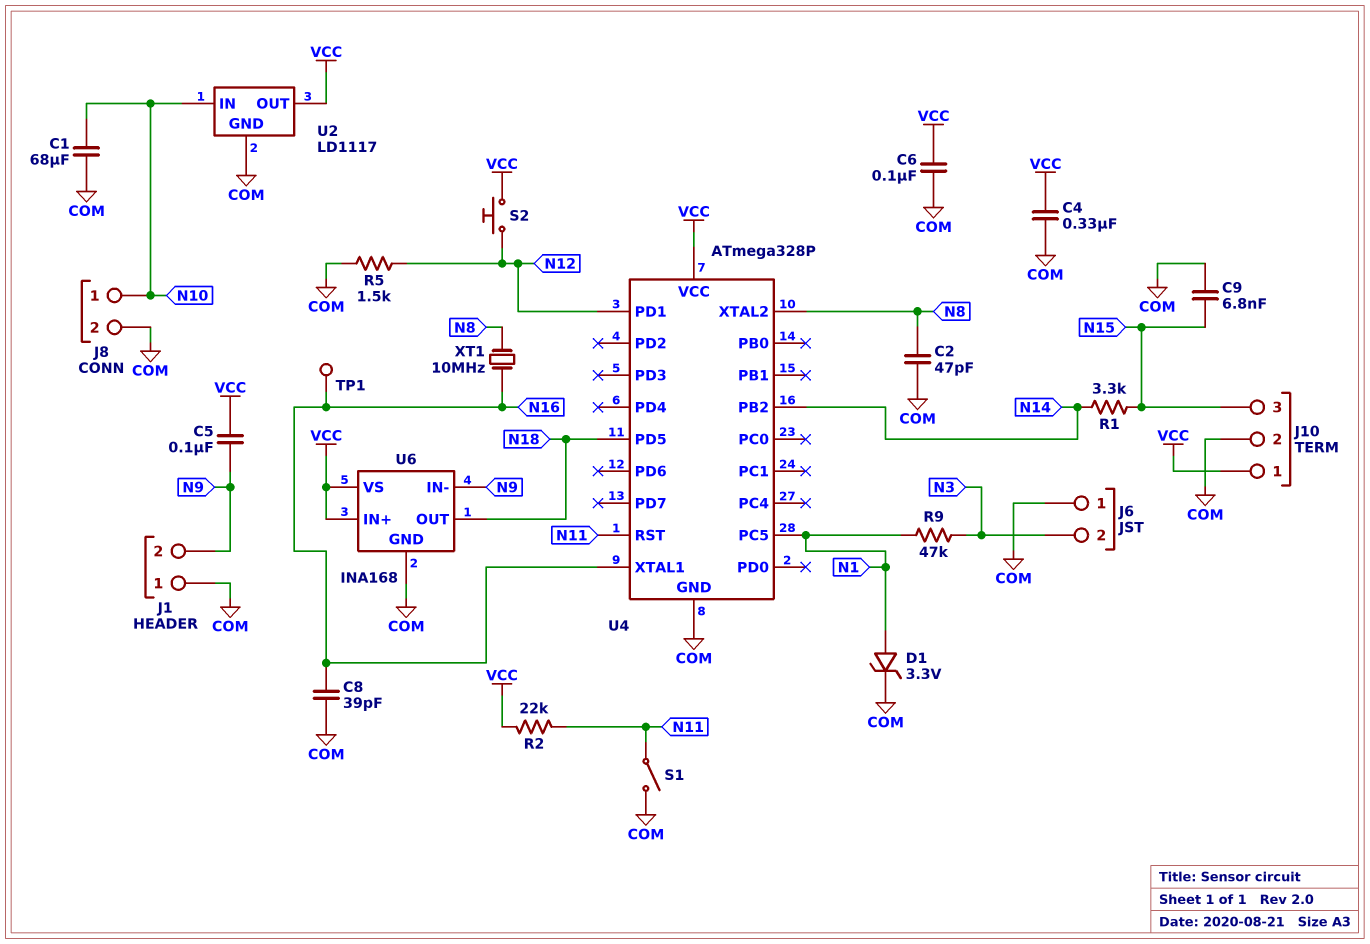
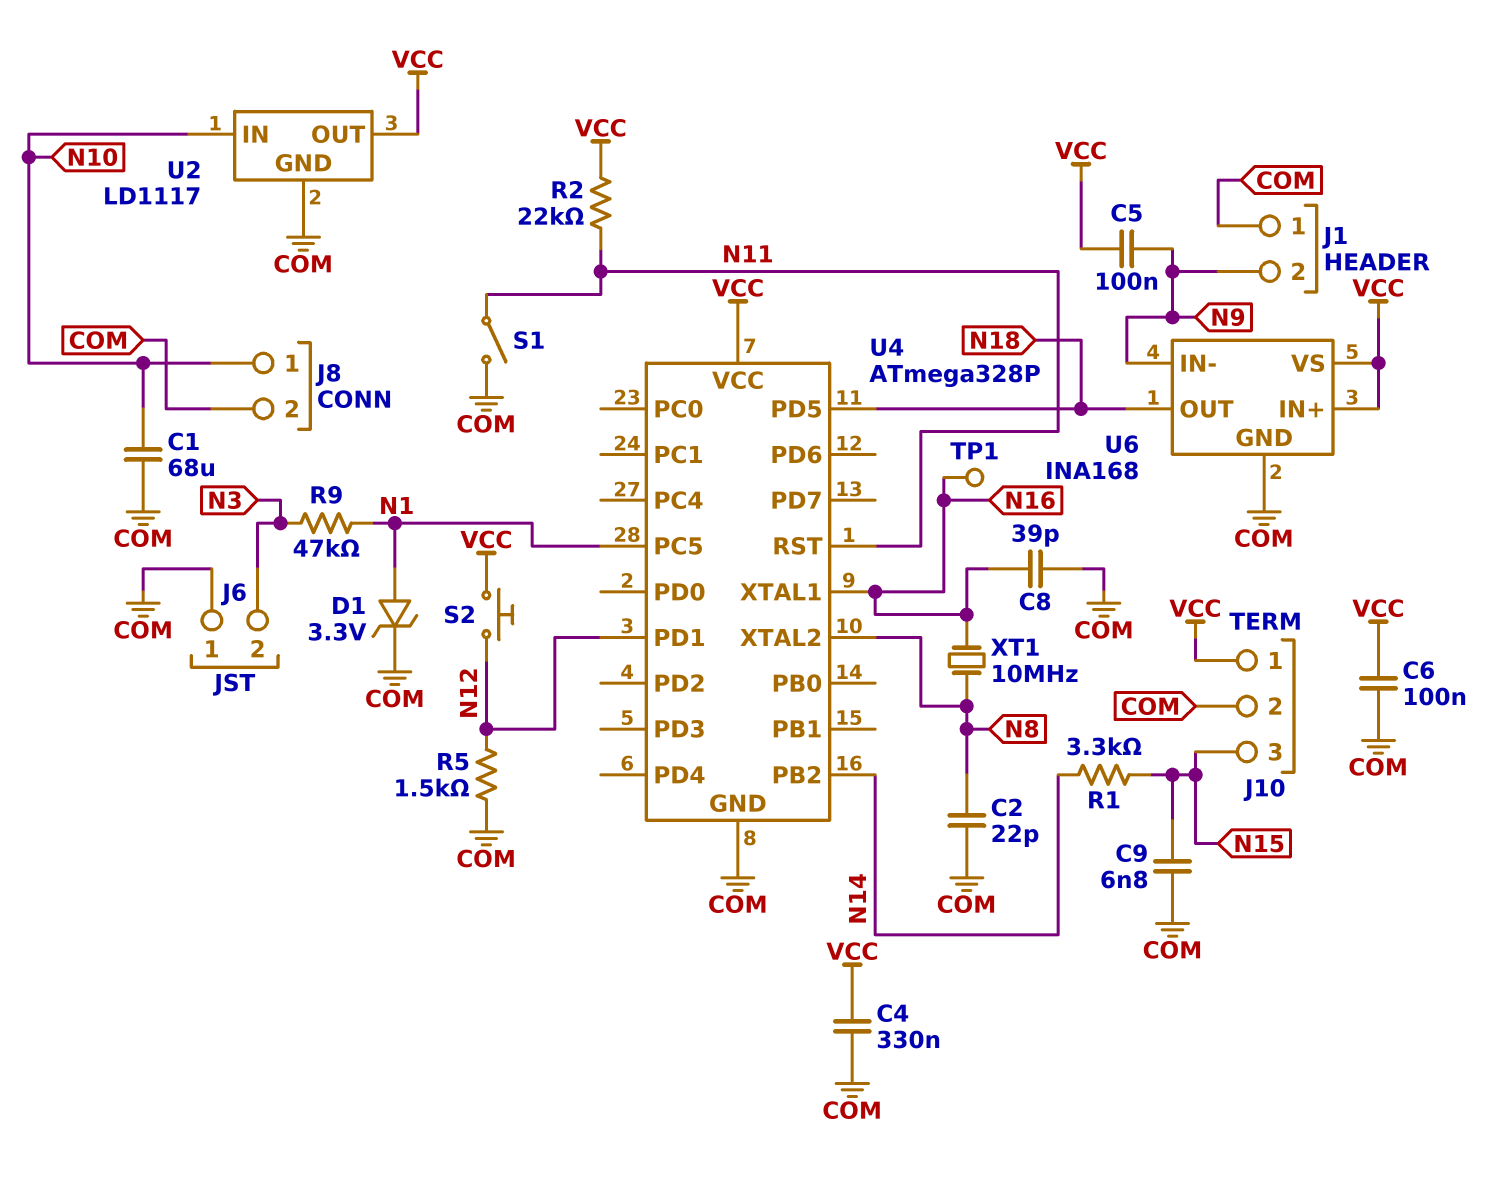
C2: 47pF (COM, N8) -> 22pF (COM, N8)

